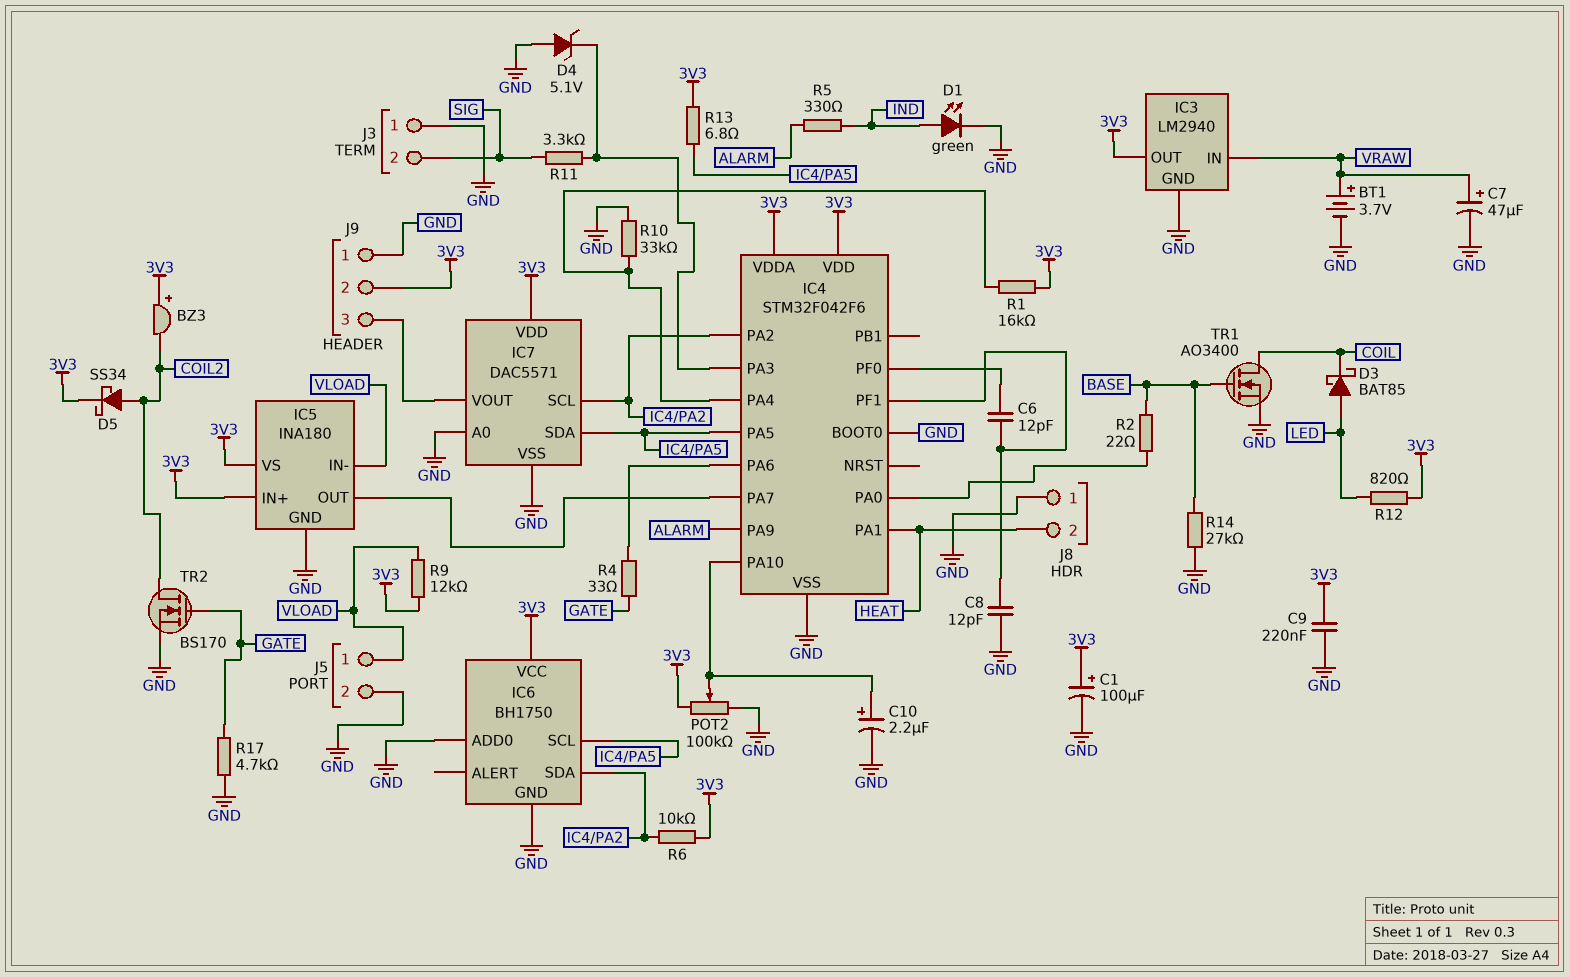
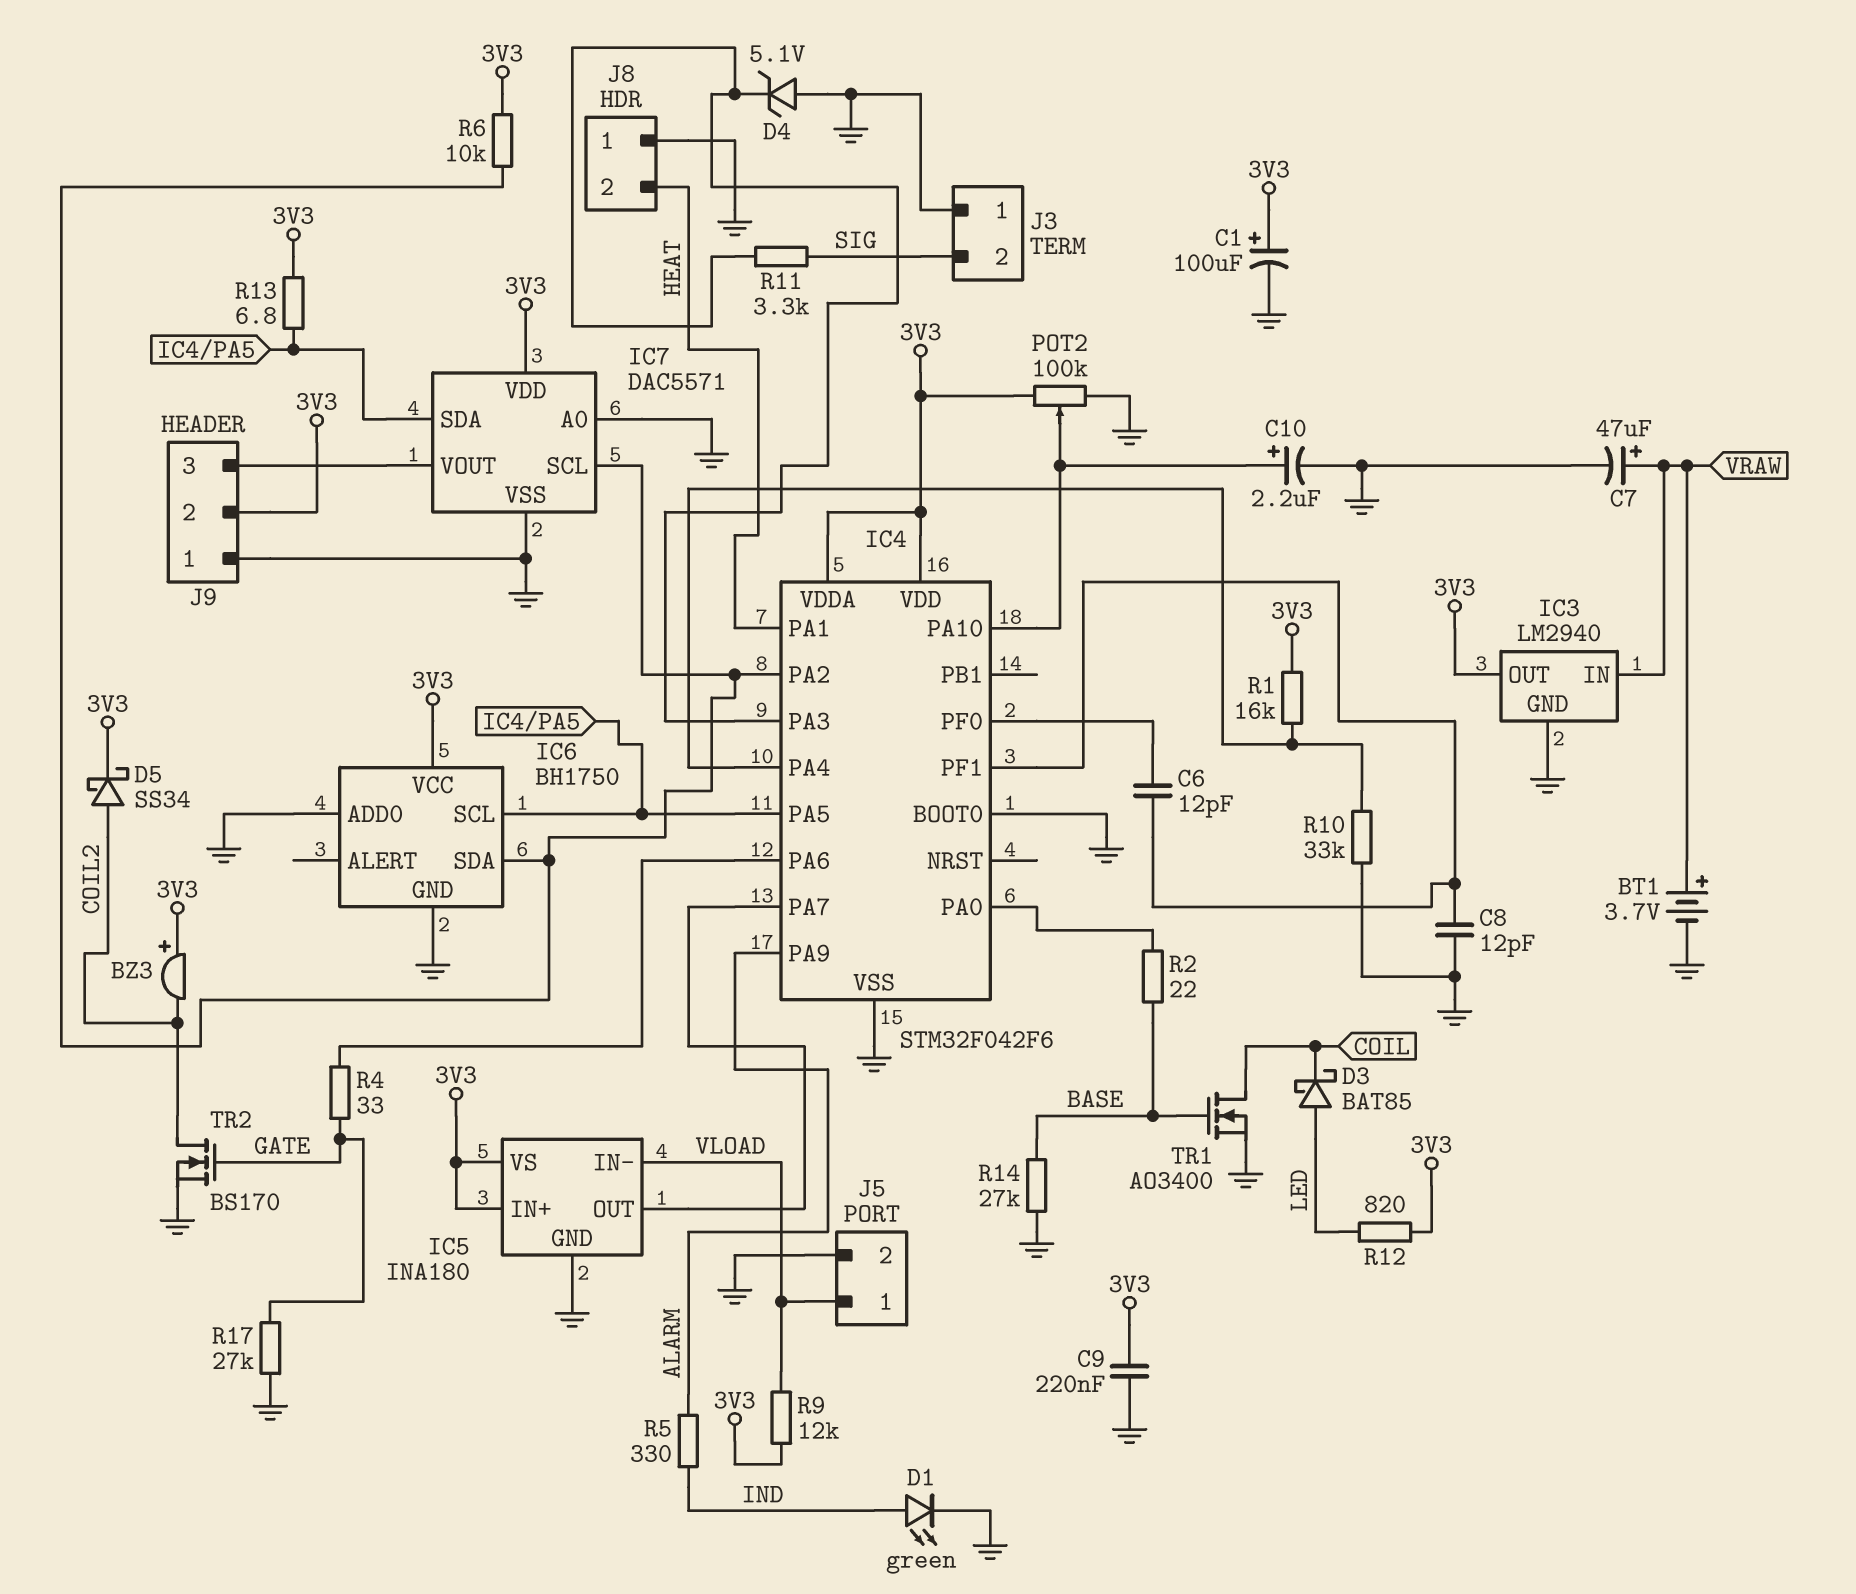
R17: 4.7k (GATE, GND) -> 27k (GATE, GND)

